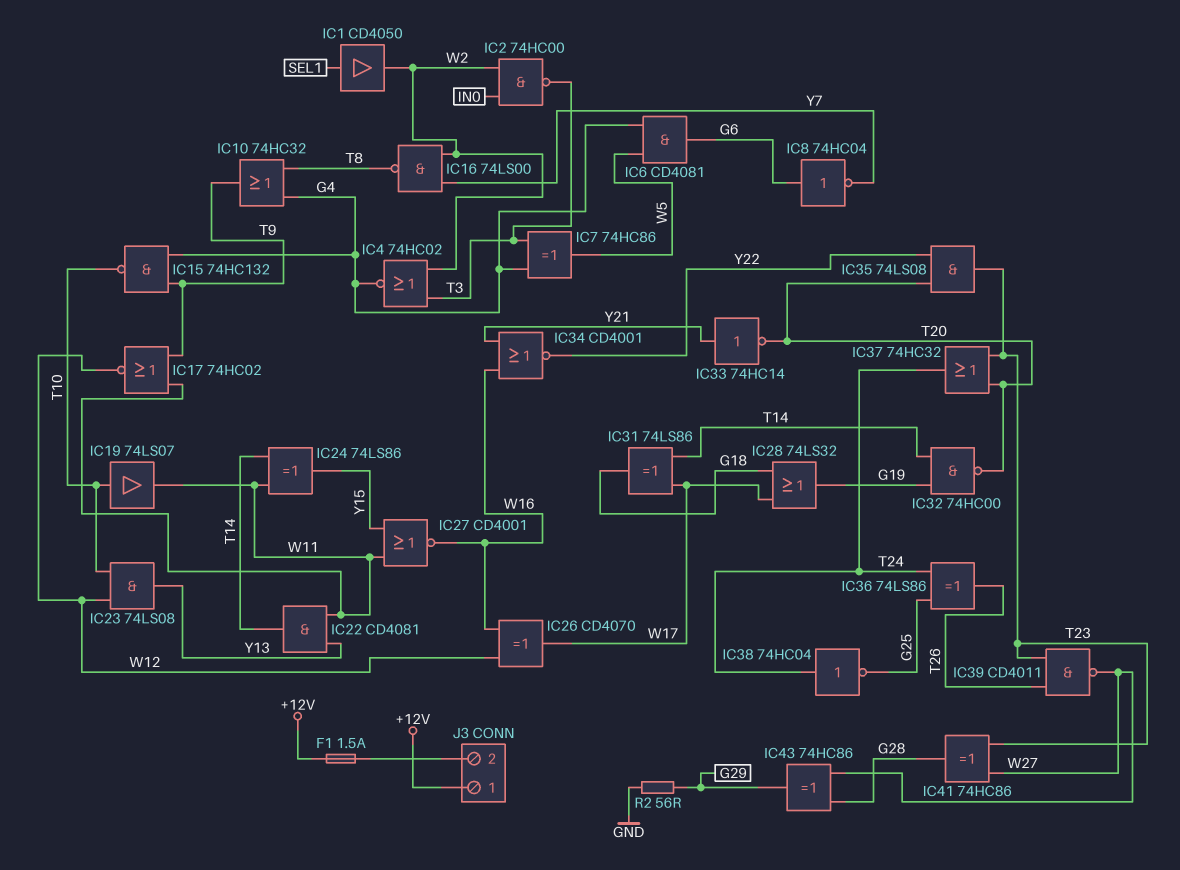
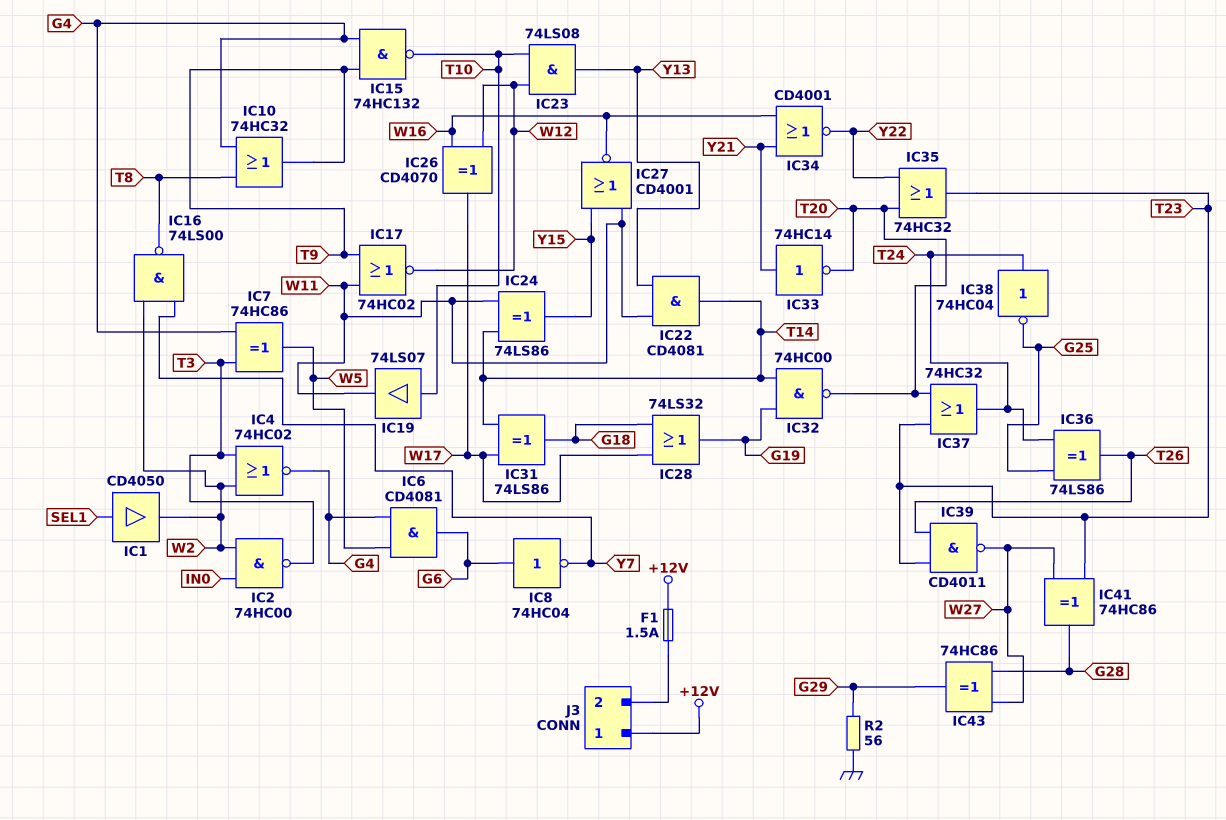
IC35: AND 74LS08 (in T20, in Y22, out T23) -> OR 74HC32 (in T20, in Y22, out T23)

